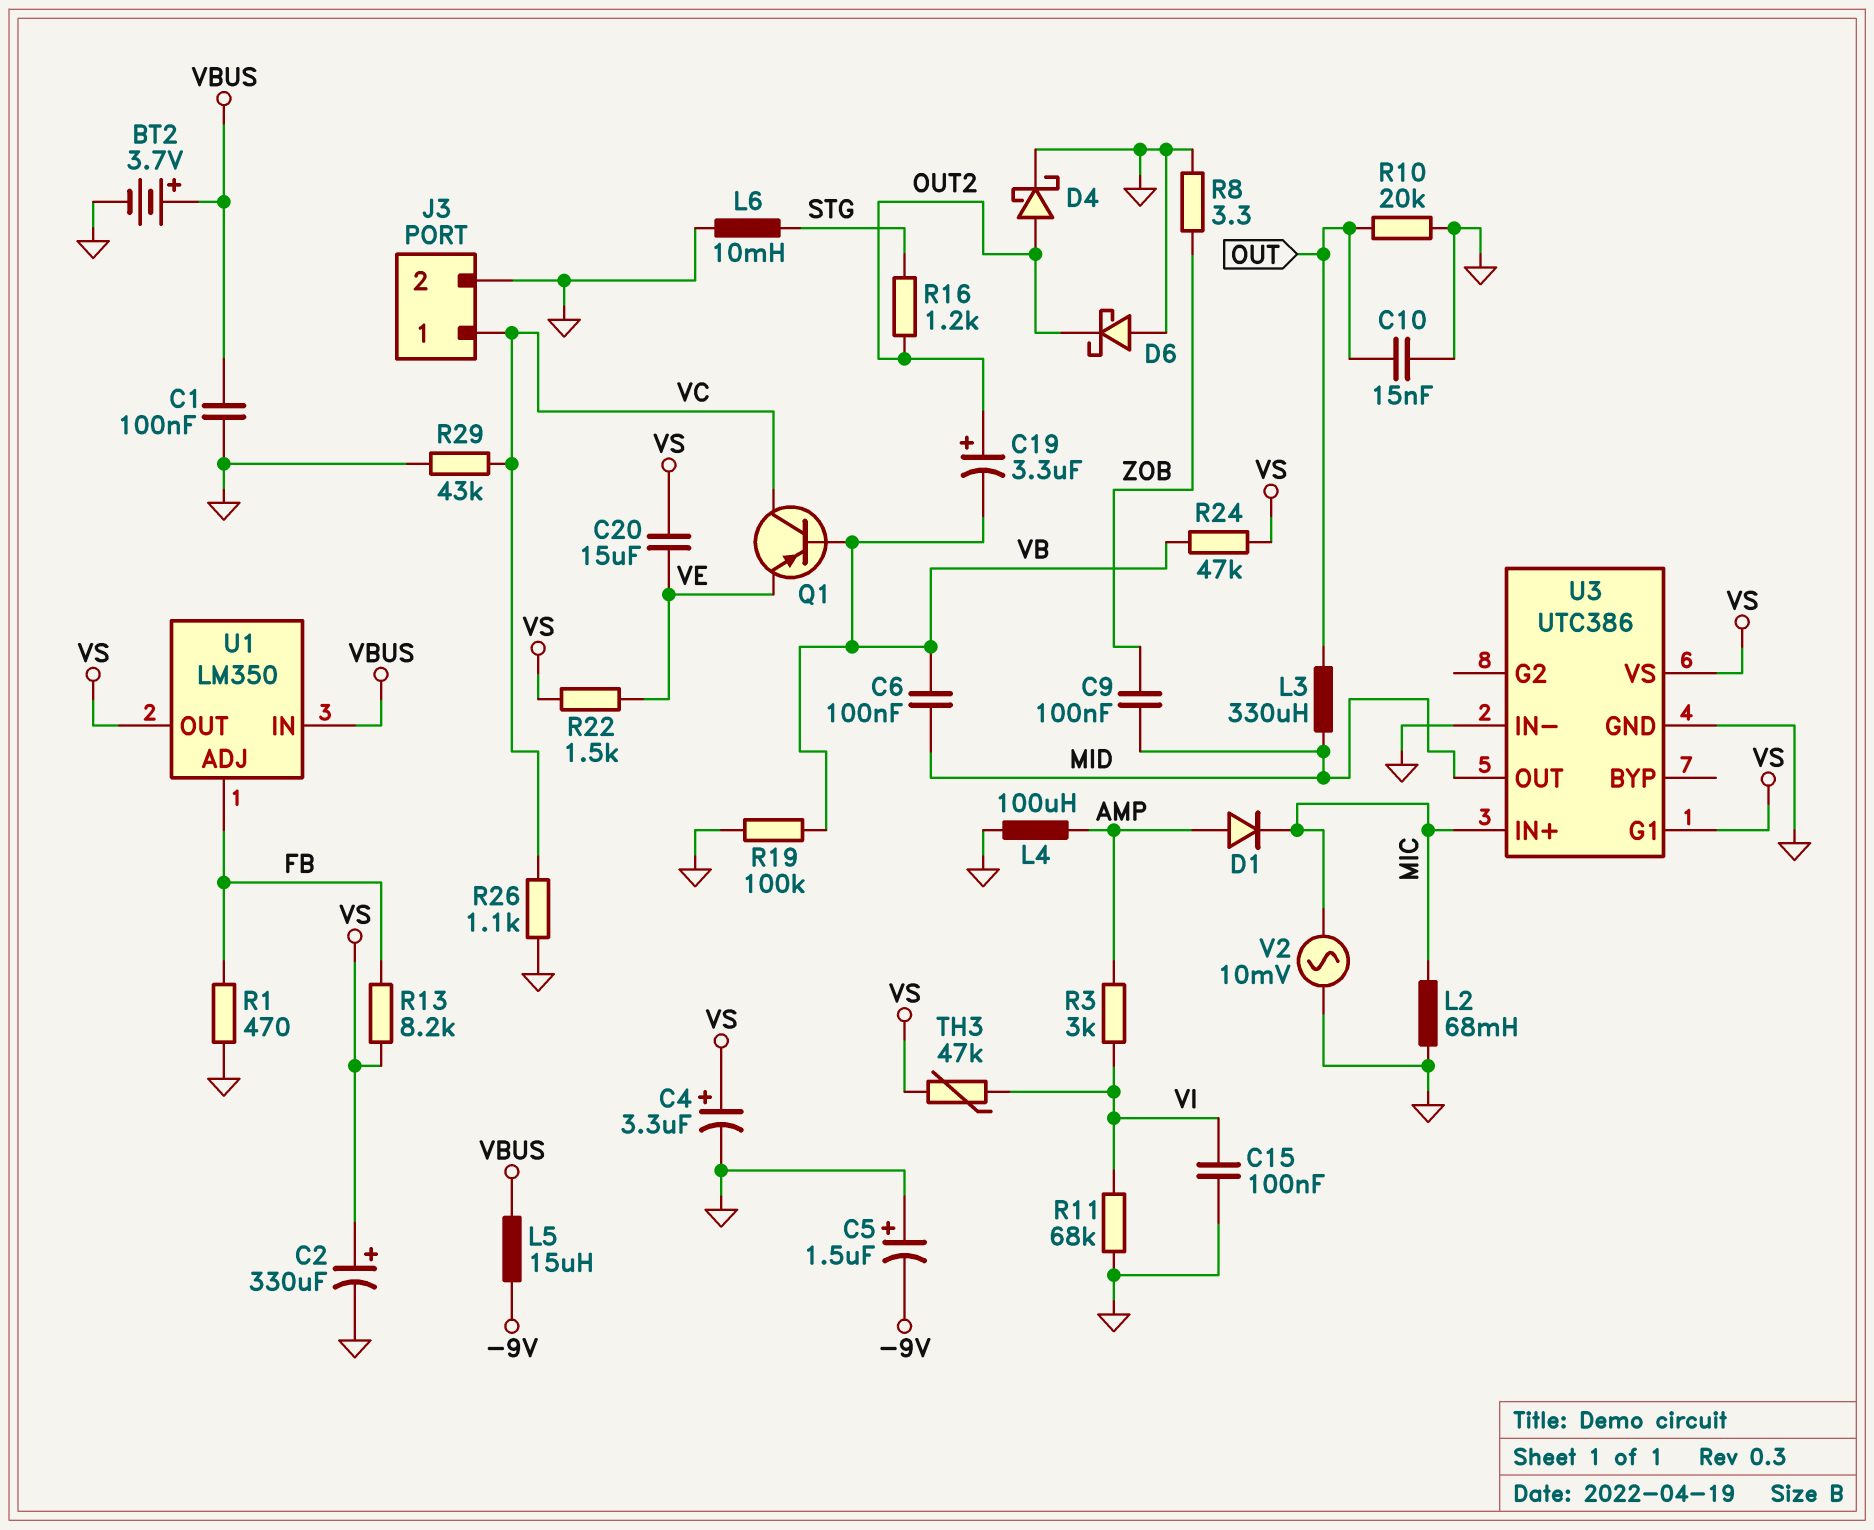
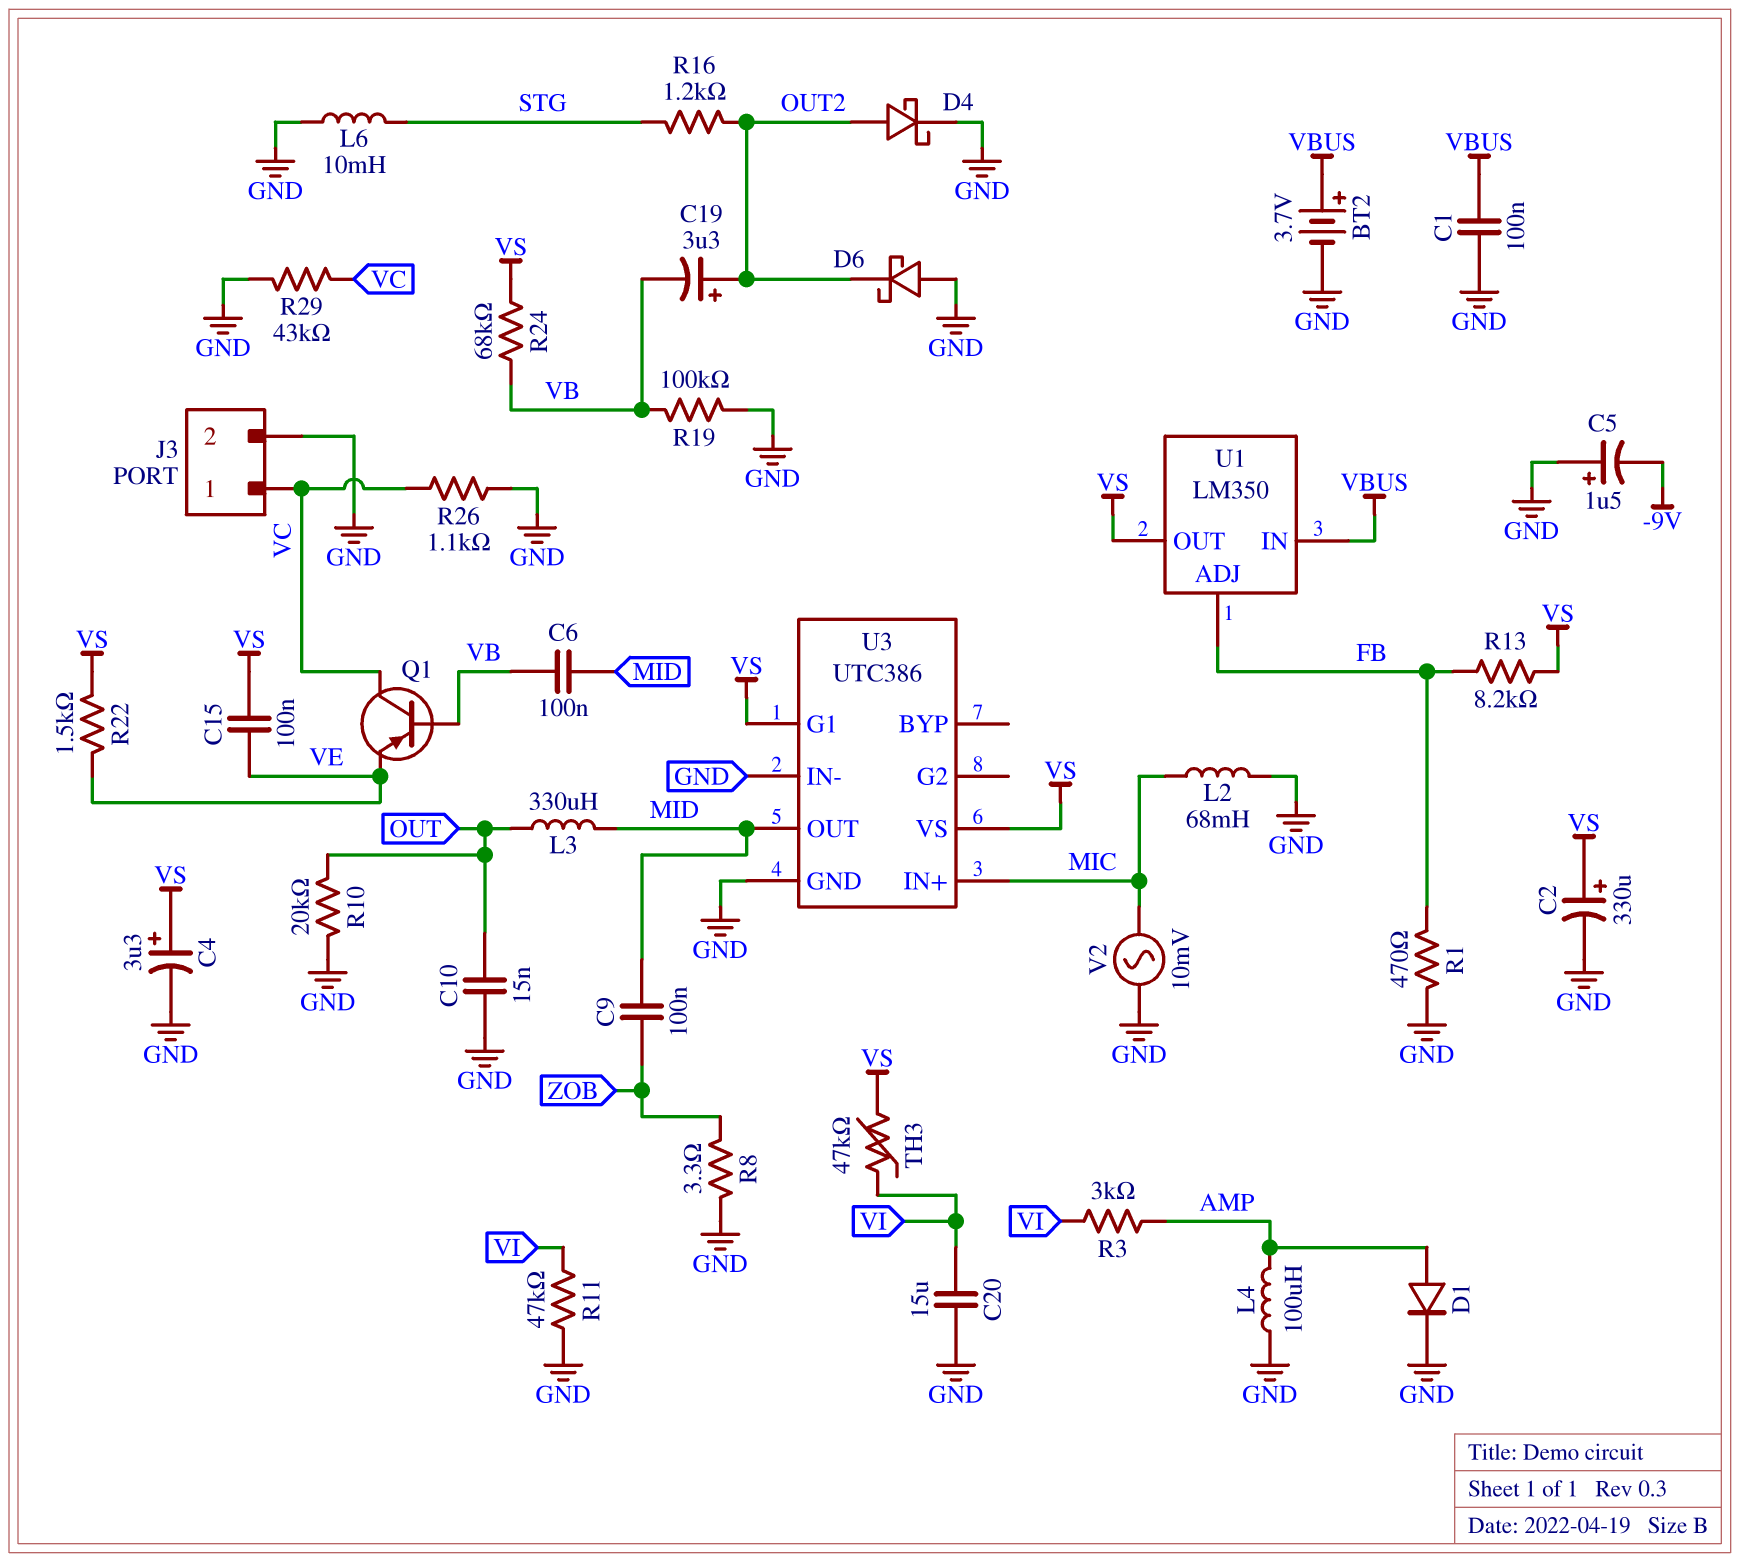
C15: 100nF (GND, VI) -> 100nF (VE, VS)
C20: 15uF (VE, VS) -> 15uF (GND, VI)
D1: diode (A AMP, K MIC) -> diode (A AMP, K GND)
L5: 15uH (-9V, VBUS) -> none
R11: 68k (GND, VI) -> 47k (GND, VI)
R24: 47k (VB, VS) -> 68k (VB, VS)

